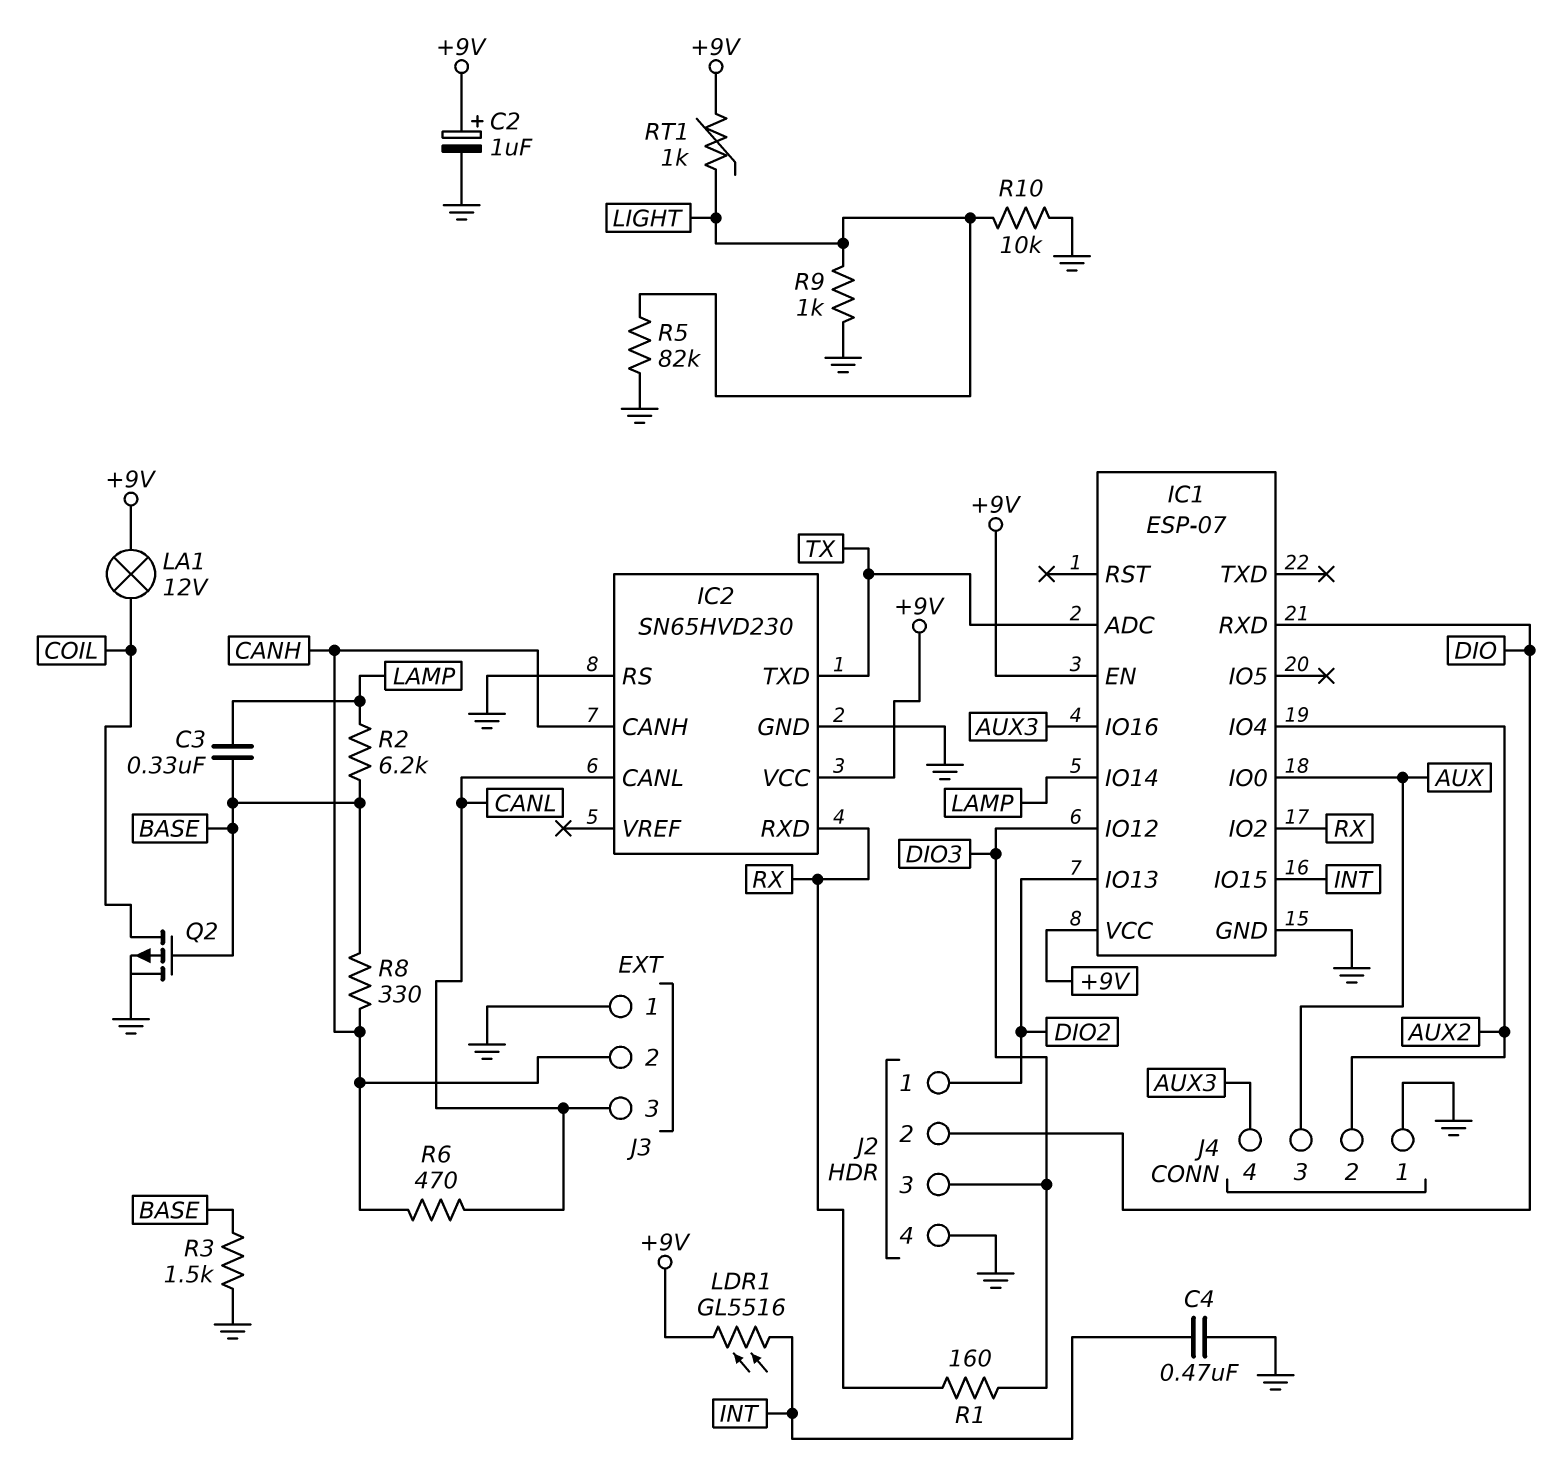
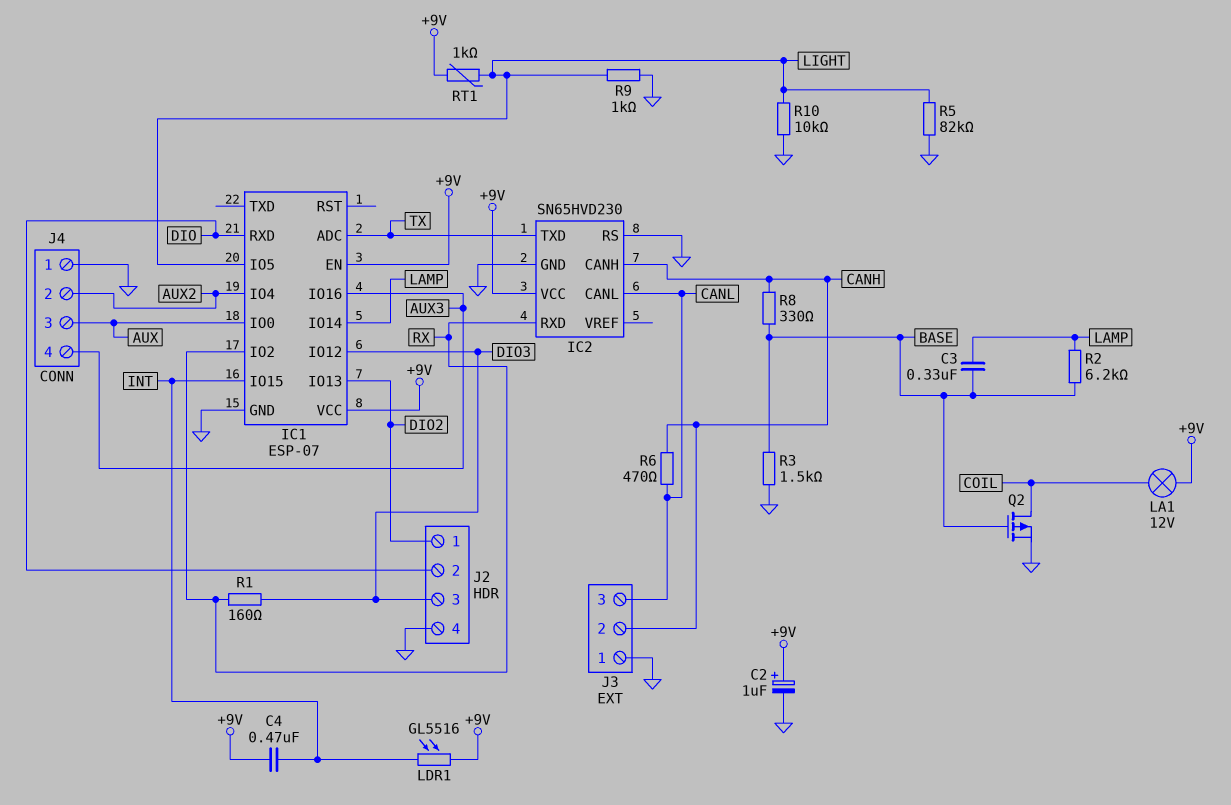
C4: 470nF (GND, INT) -> 470nF (+9V, INT)
IC1 pin IO5: none -> LIGHT

